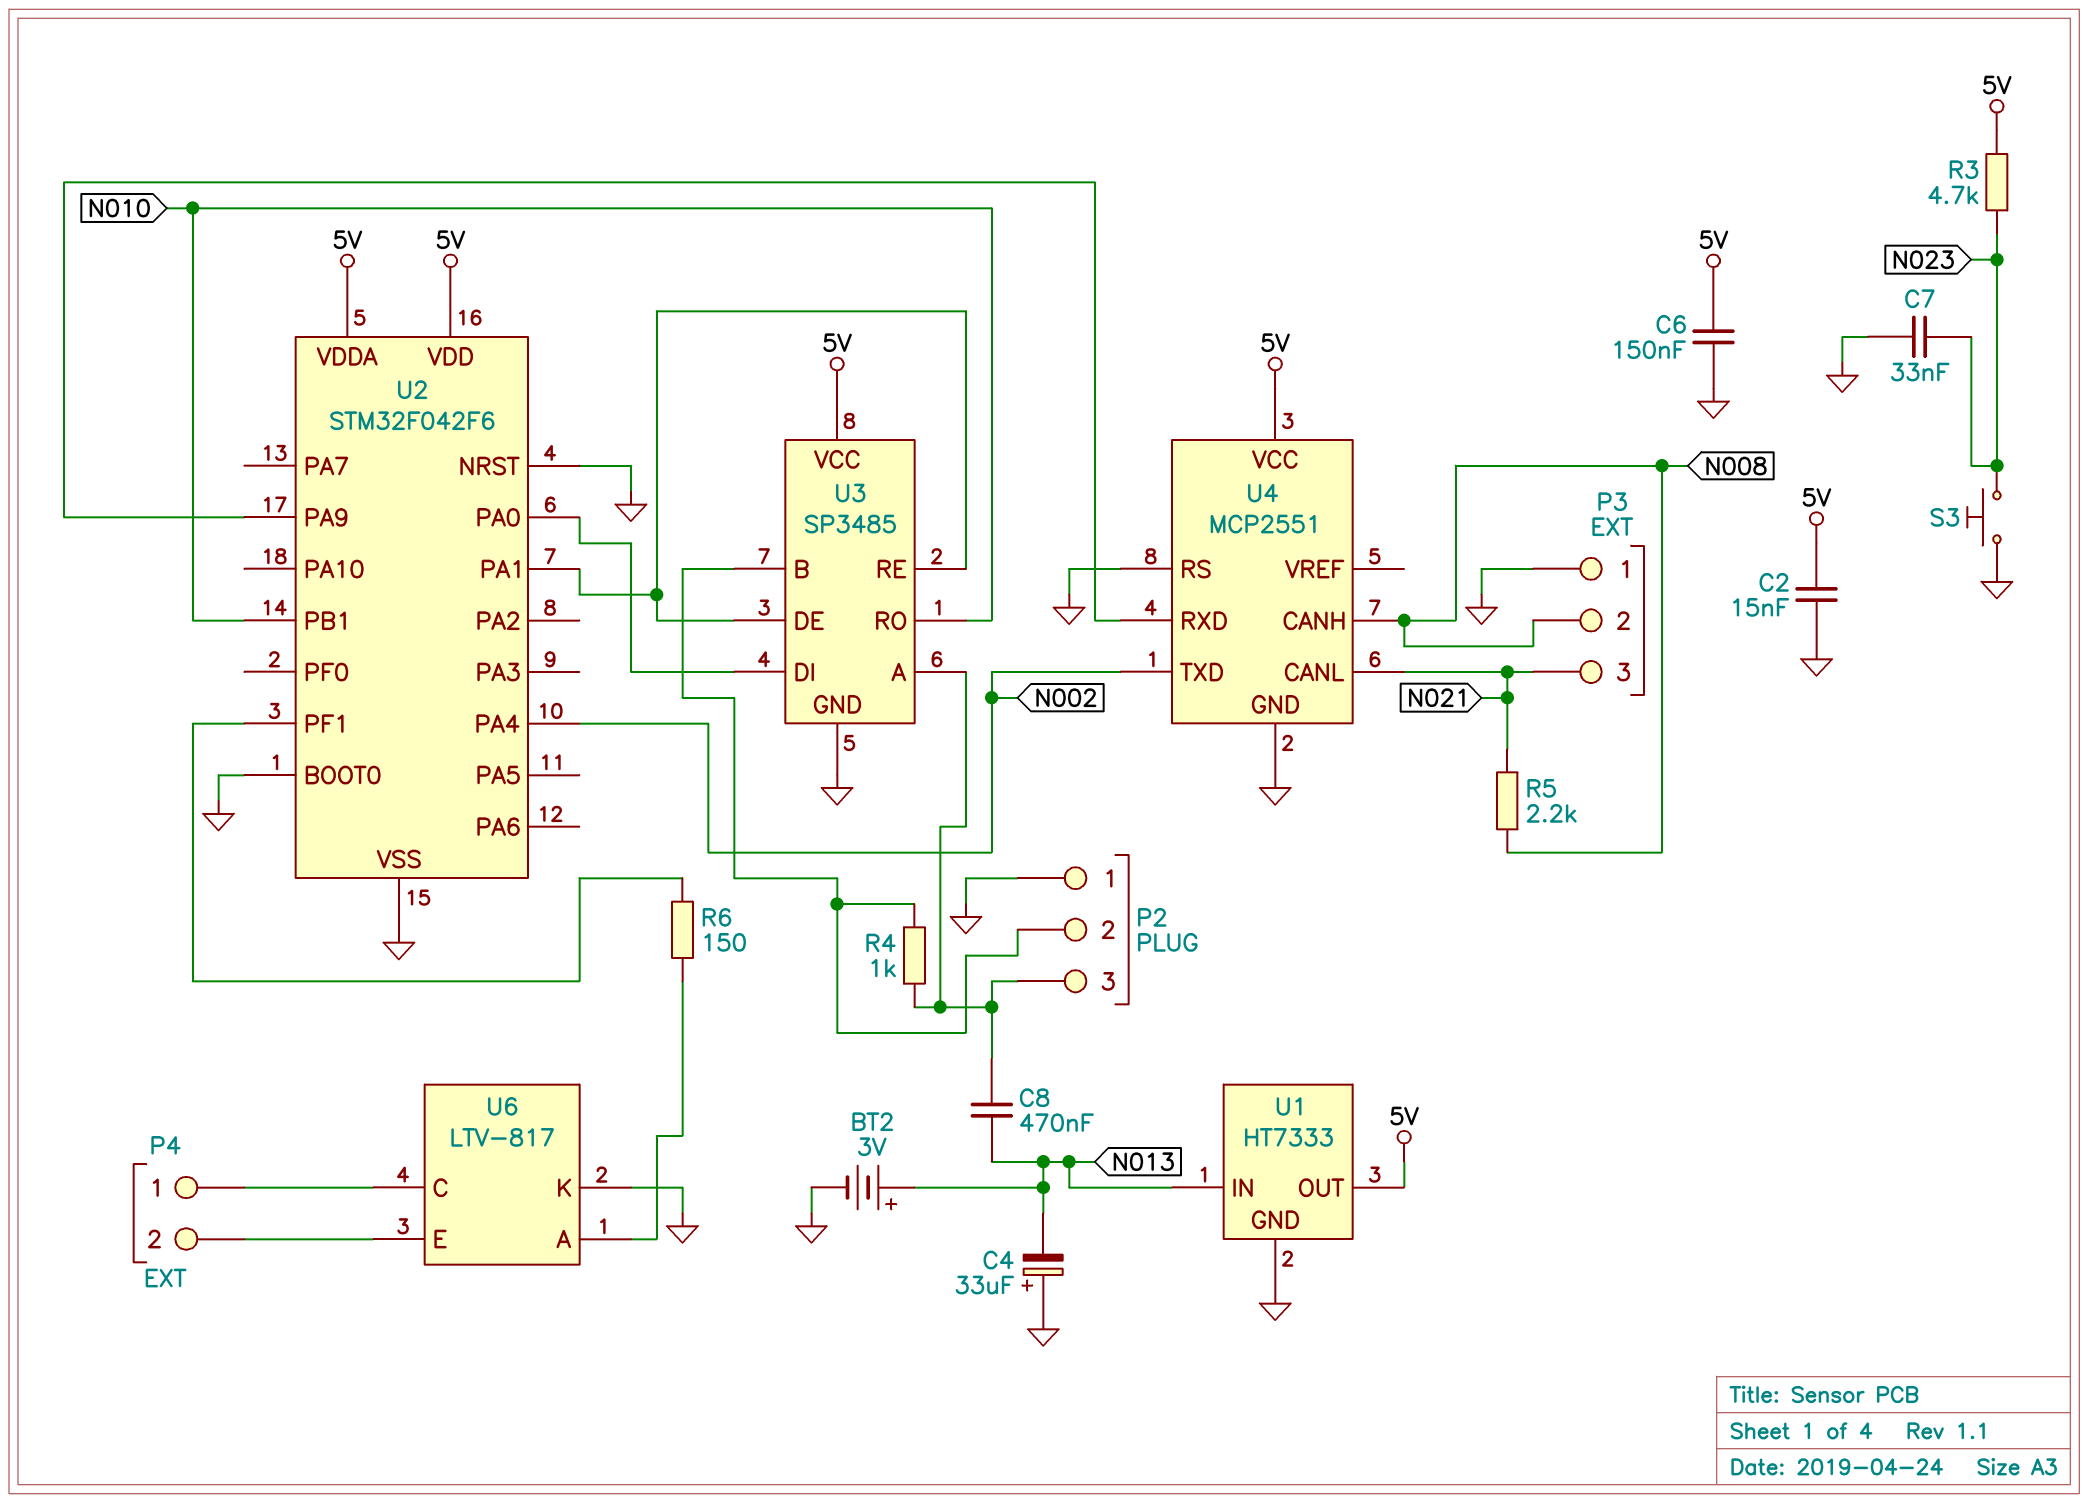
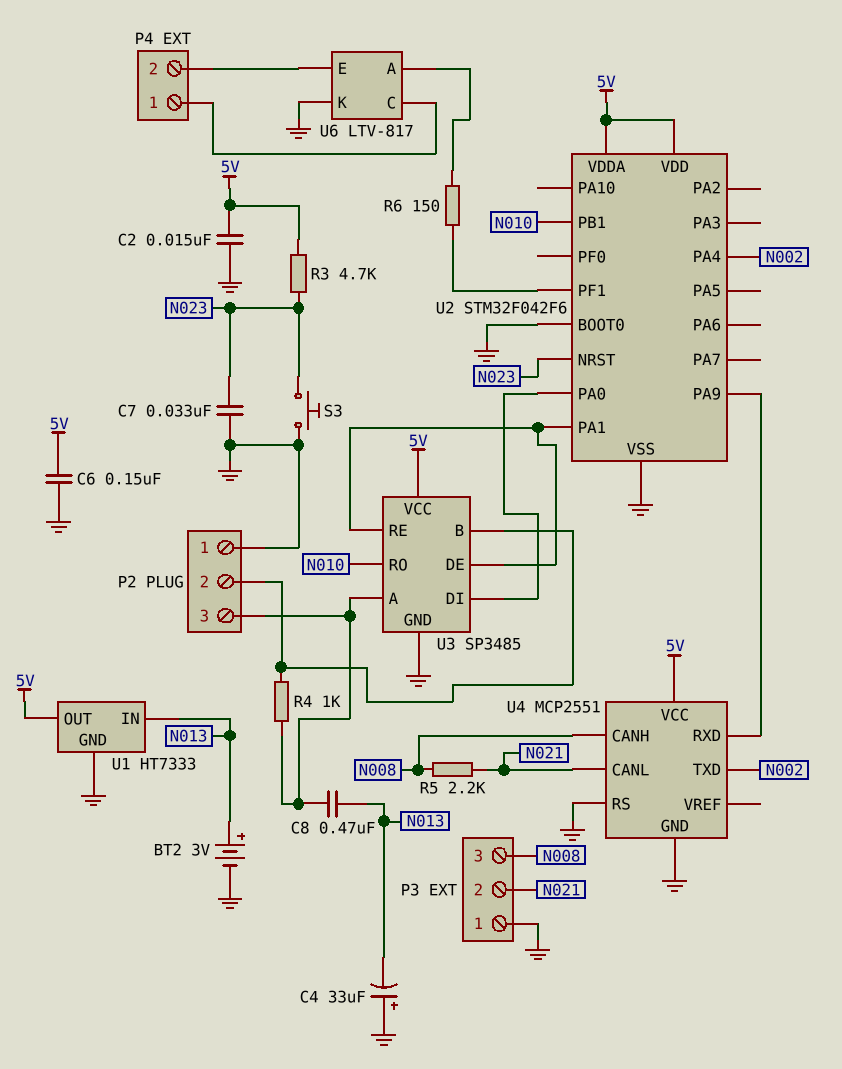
P3 pin 2: N008 -> N021
P3 pin 3: N021 -> N008
U2 pin NRST: GND -> N023

